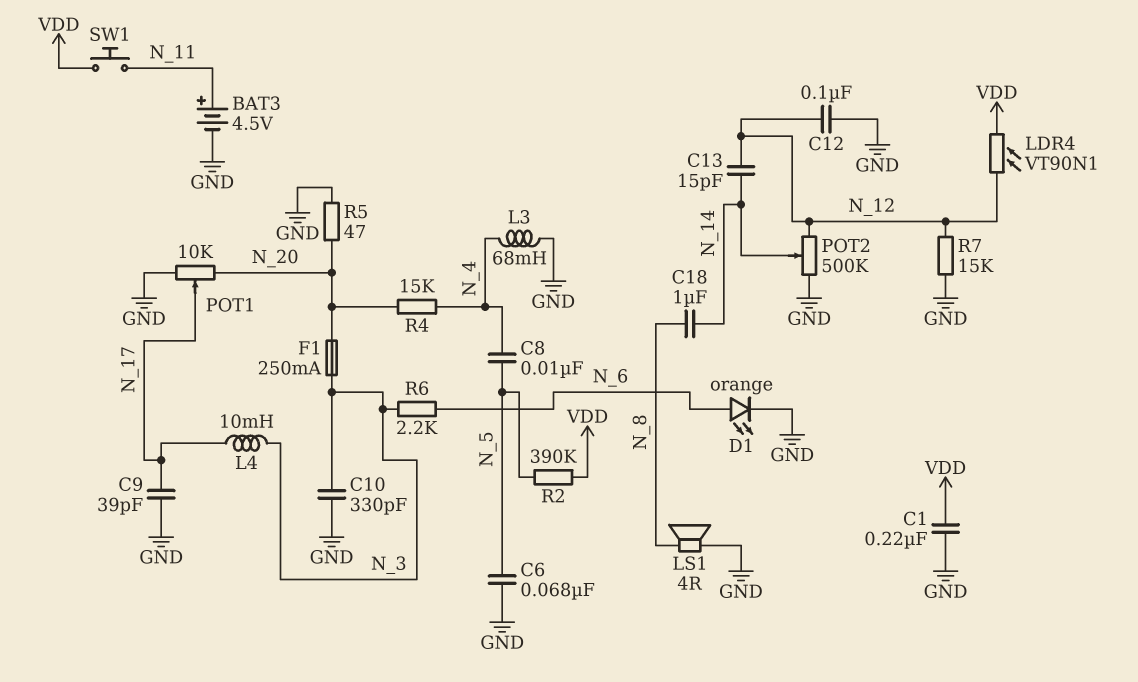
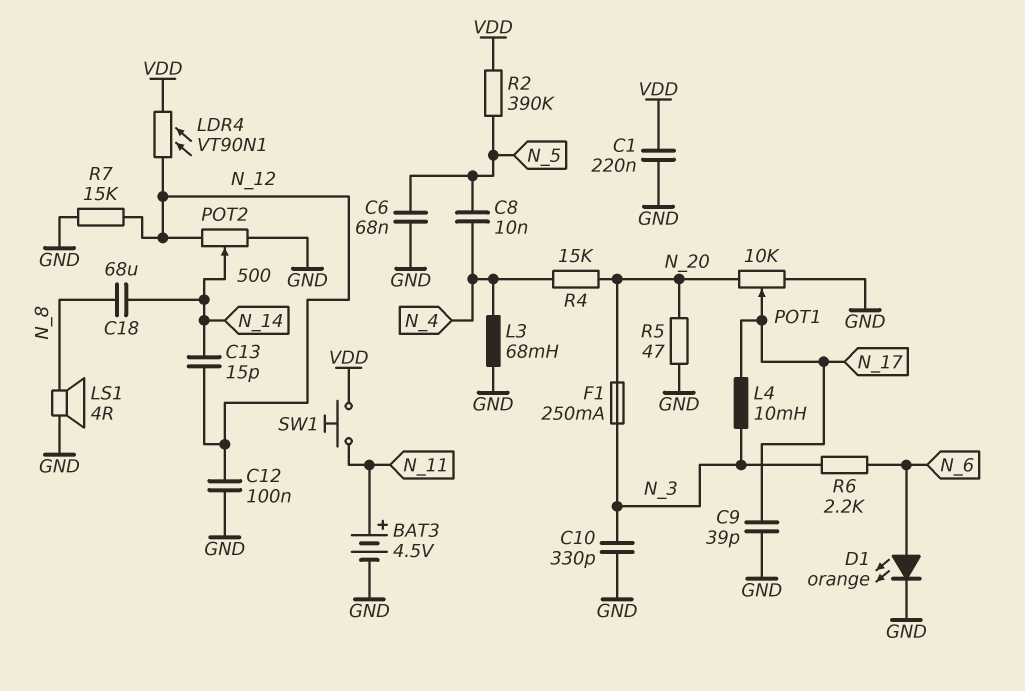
C18: 1uF (N_8, N_14) -> 68uF (N_8, N_14)
POT2: 500k (GND, N_12, wiper N_14) -> 500 (GND, N_12, wiper N_14)

